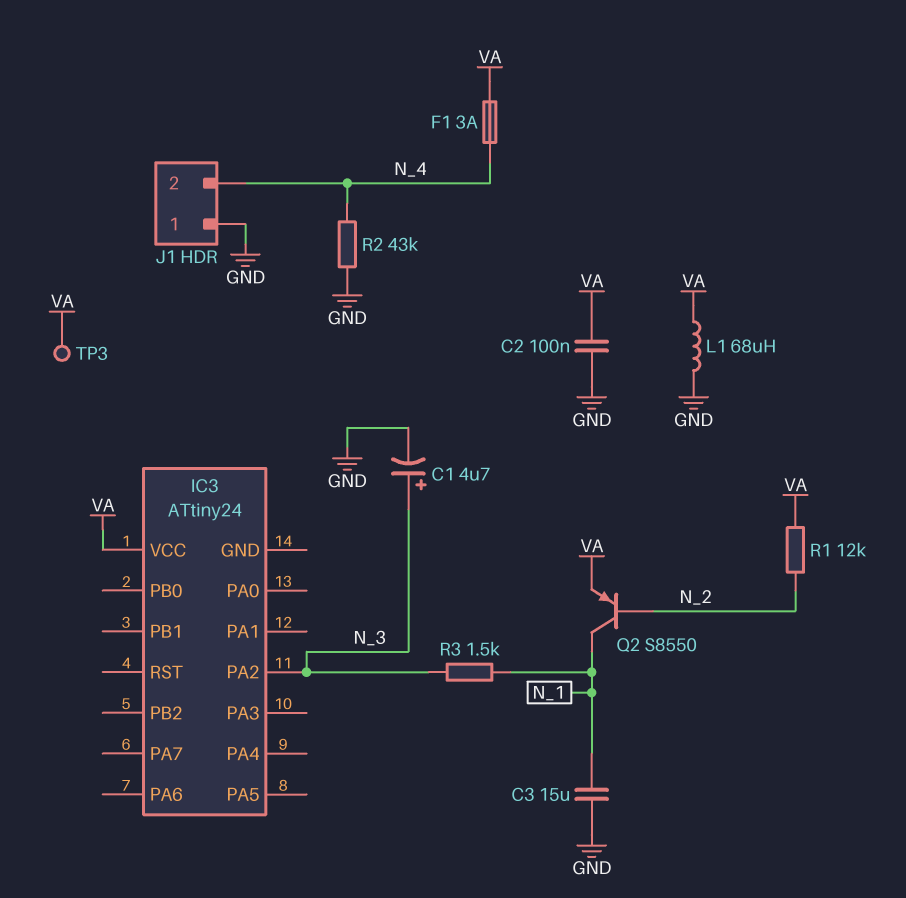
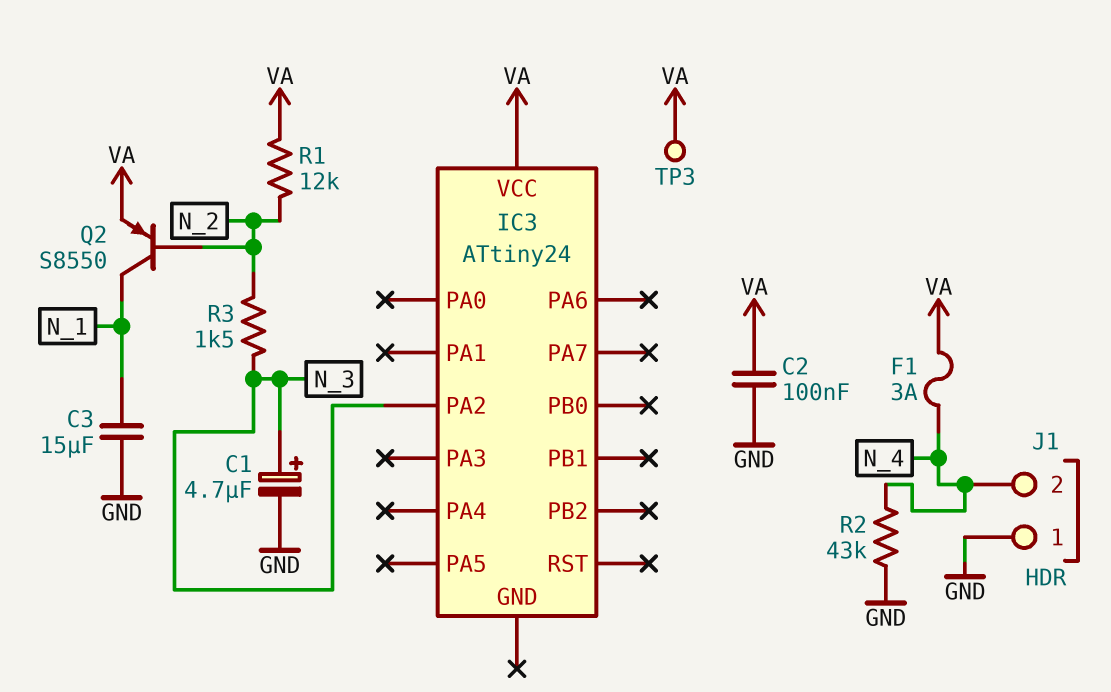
L1: 68uH (GND, VA) -> none
R3: 1.5k (N_1, N_3) -> 1.5k (N_2, N_3)

